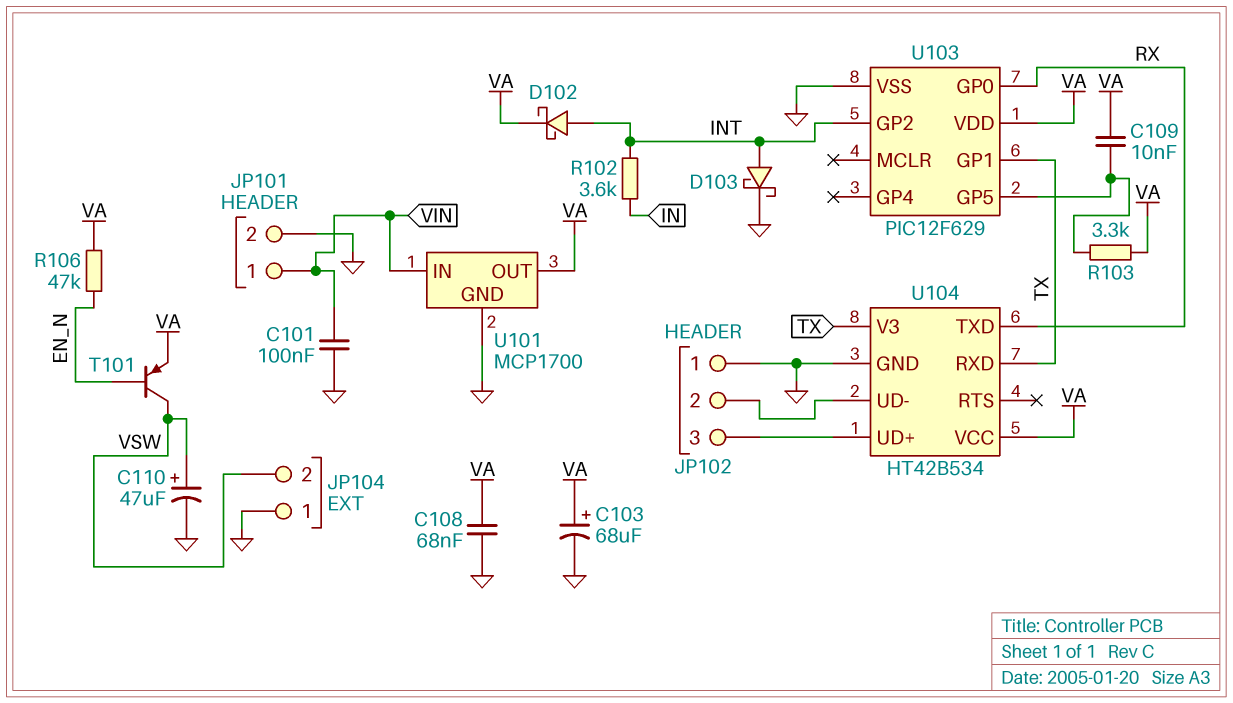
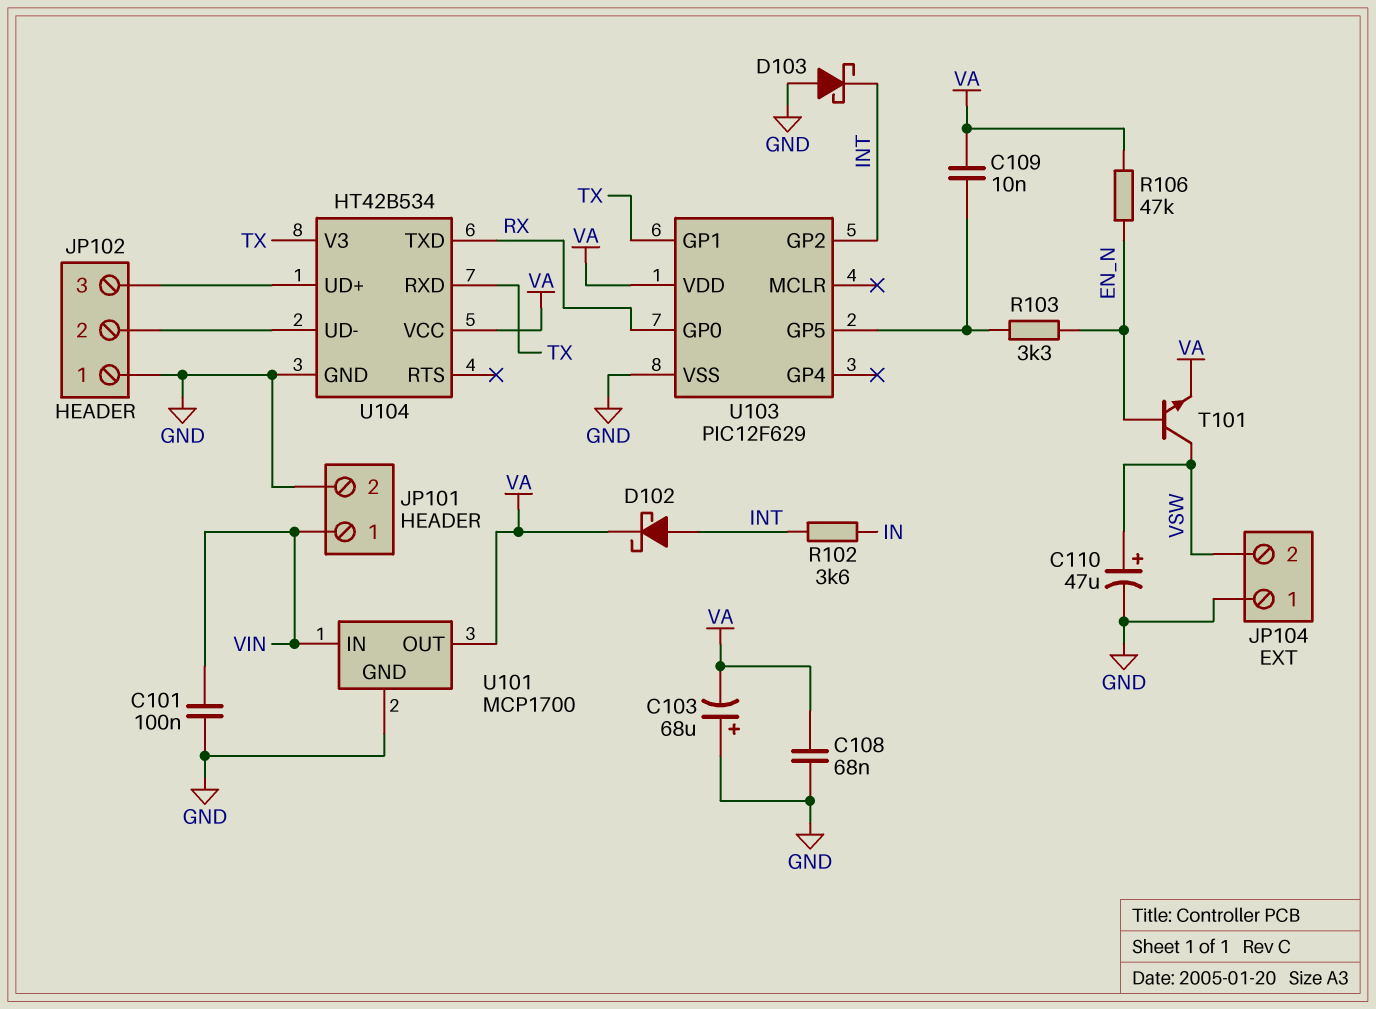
C103: 68uF (plus VA, minus GND) -> 68uF (plus GND, minus VA)
D103: schottky (A INT, K GND) -> schottky (A GND, K INT)
R103: 3.3k (U103/GP5, VA) -> 3.3k (EN_N, U103/GP5)
T101: PNP (B EN_N, C VSW, E VA) -> NPN (B EN_N, C VSW, E VA)

